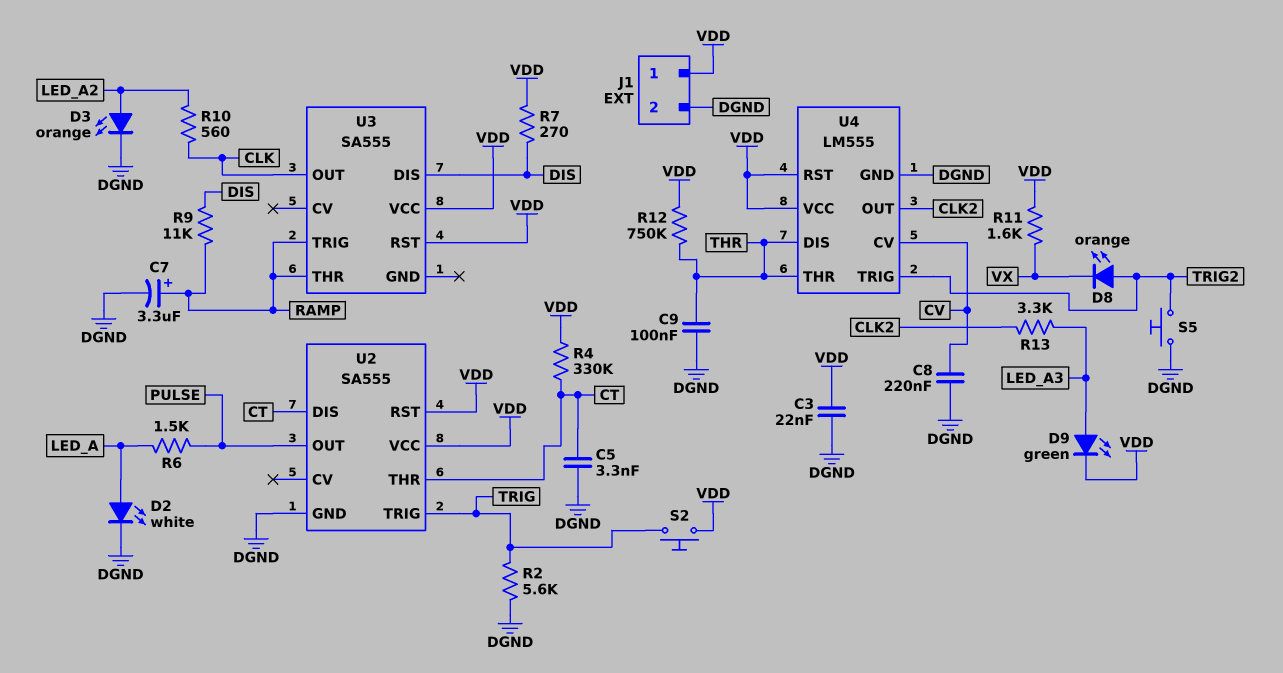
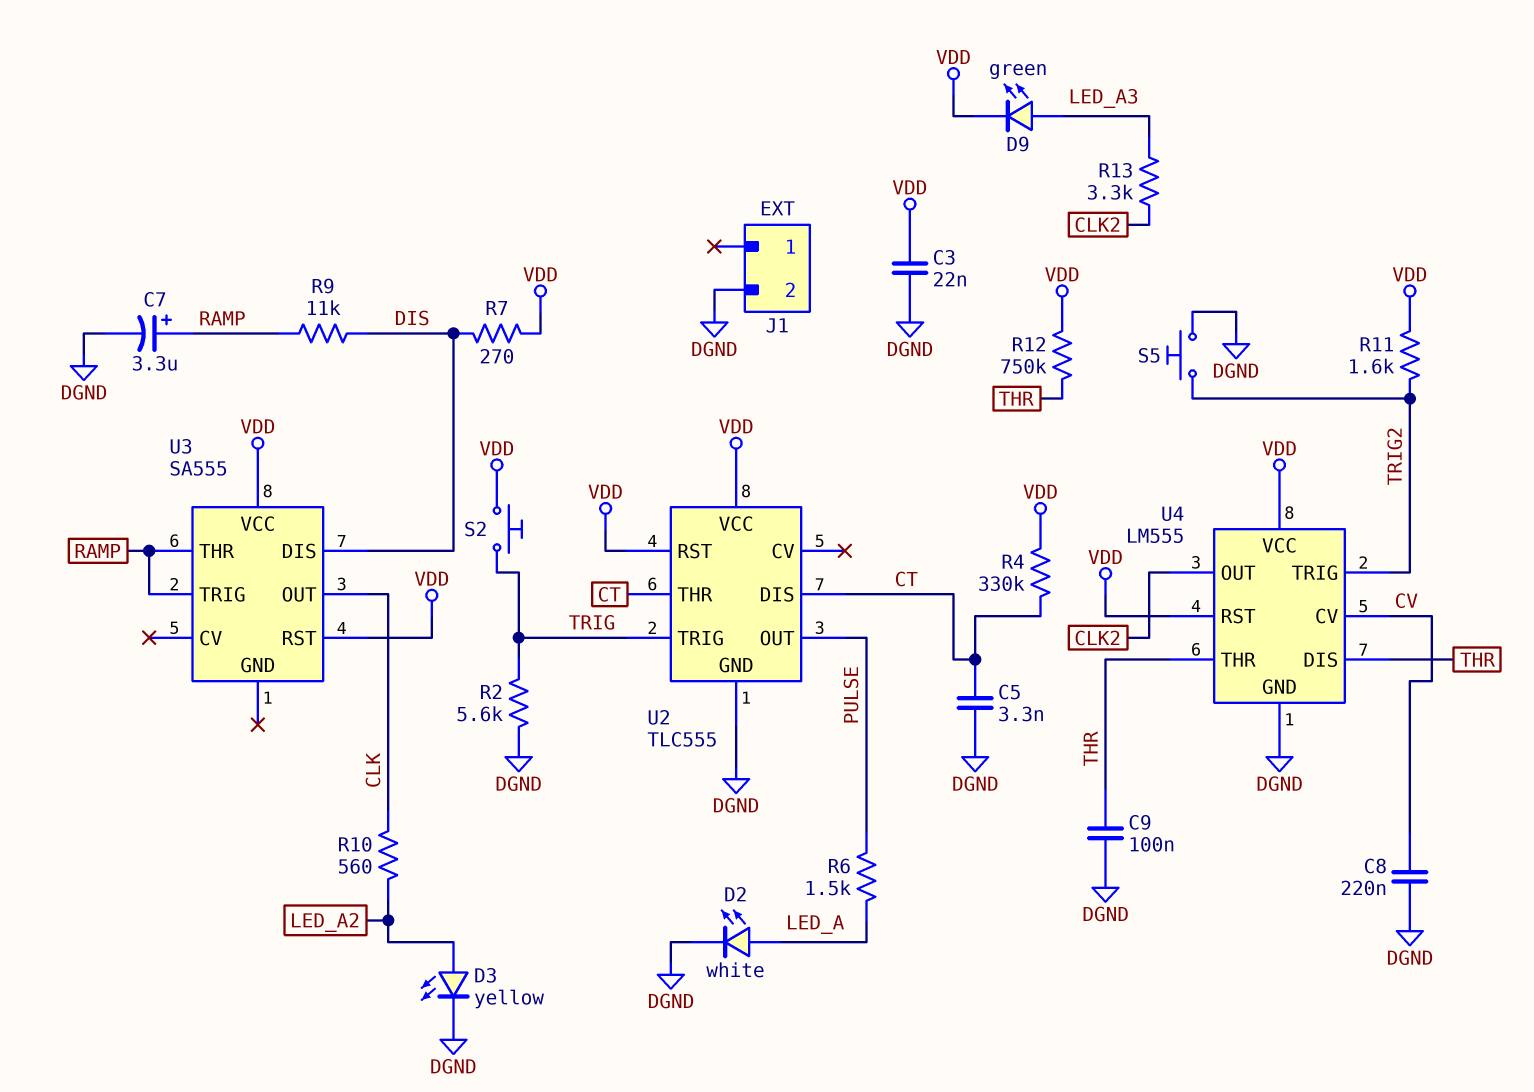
D3: LED orange (A LED_A2, K DGND) -> LED yellow (A LED_A2, K DGND)
D8: LED orange (A TRIG2, K VX) -> none
J1 pin 1: VDD -> none
R11: 1.6k (VDD, VX) -> 1.6k (TRIG2, VDD)
U2: SA555 -> TLC555

